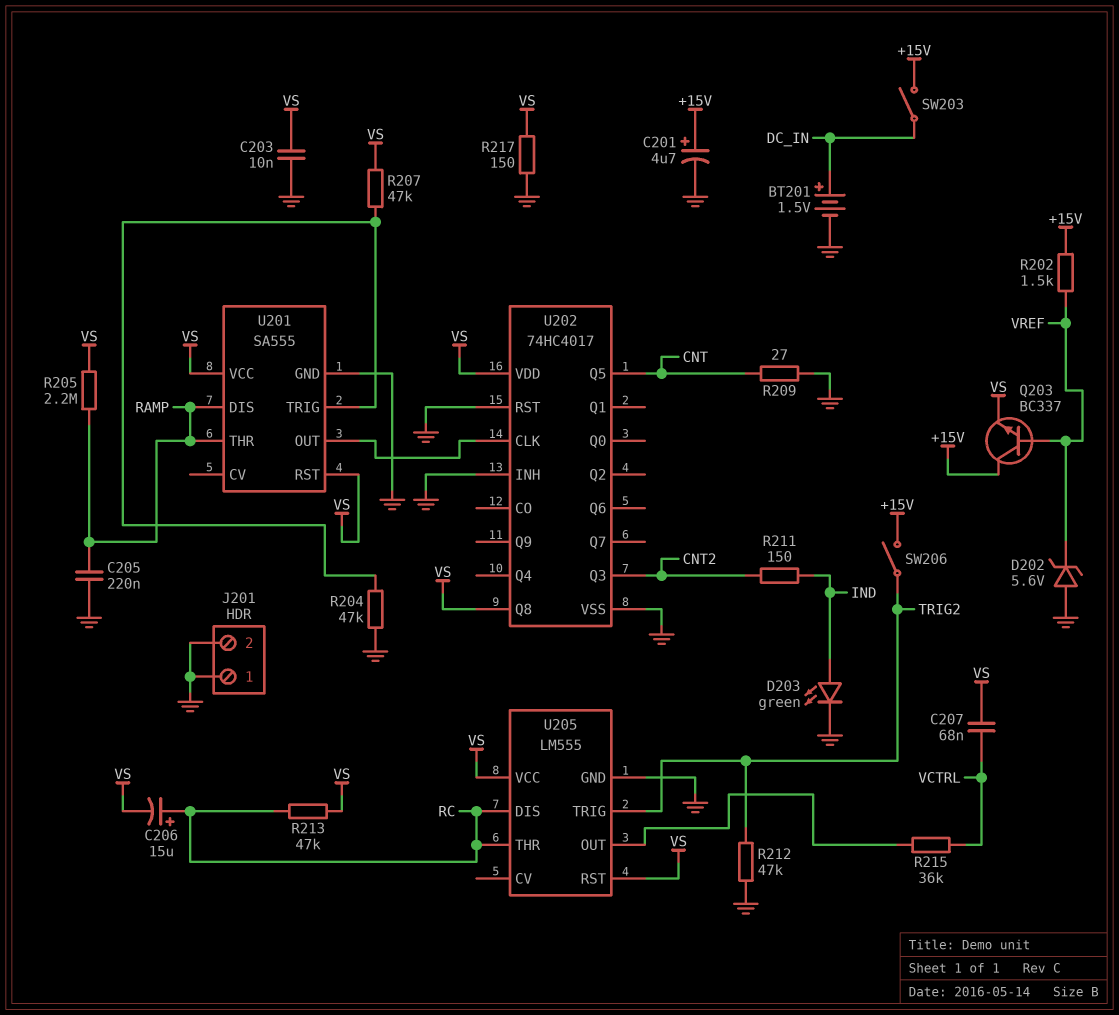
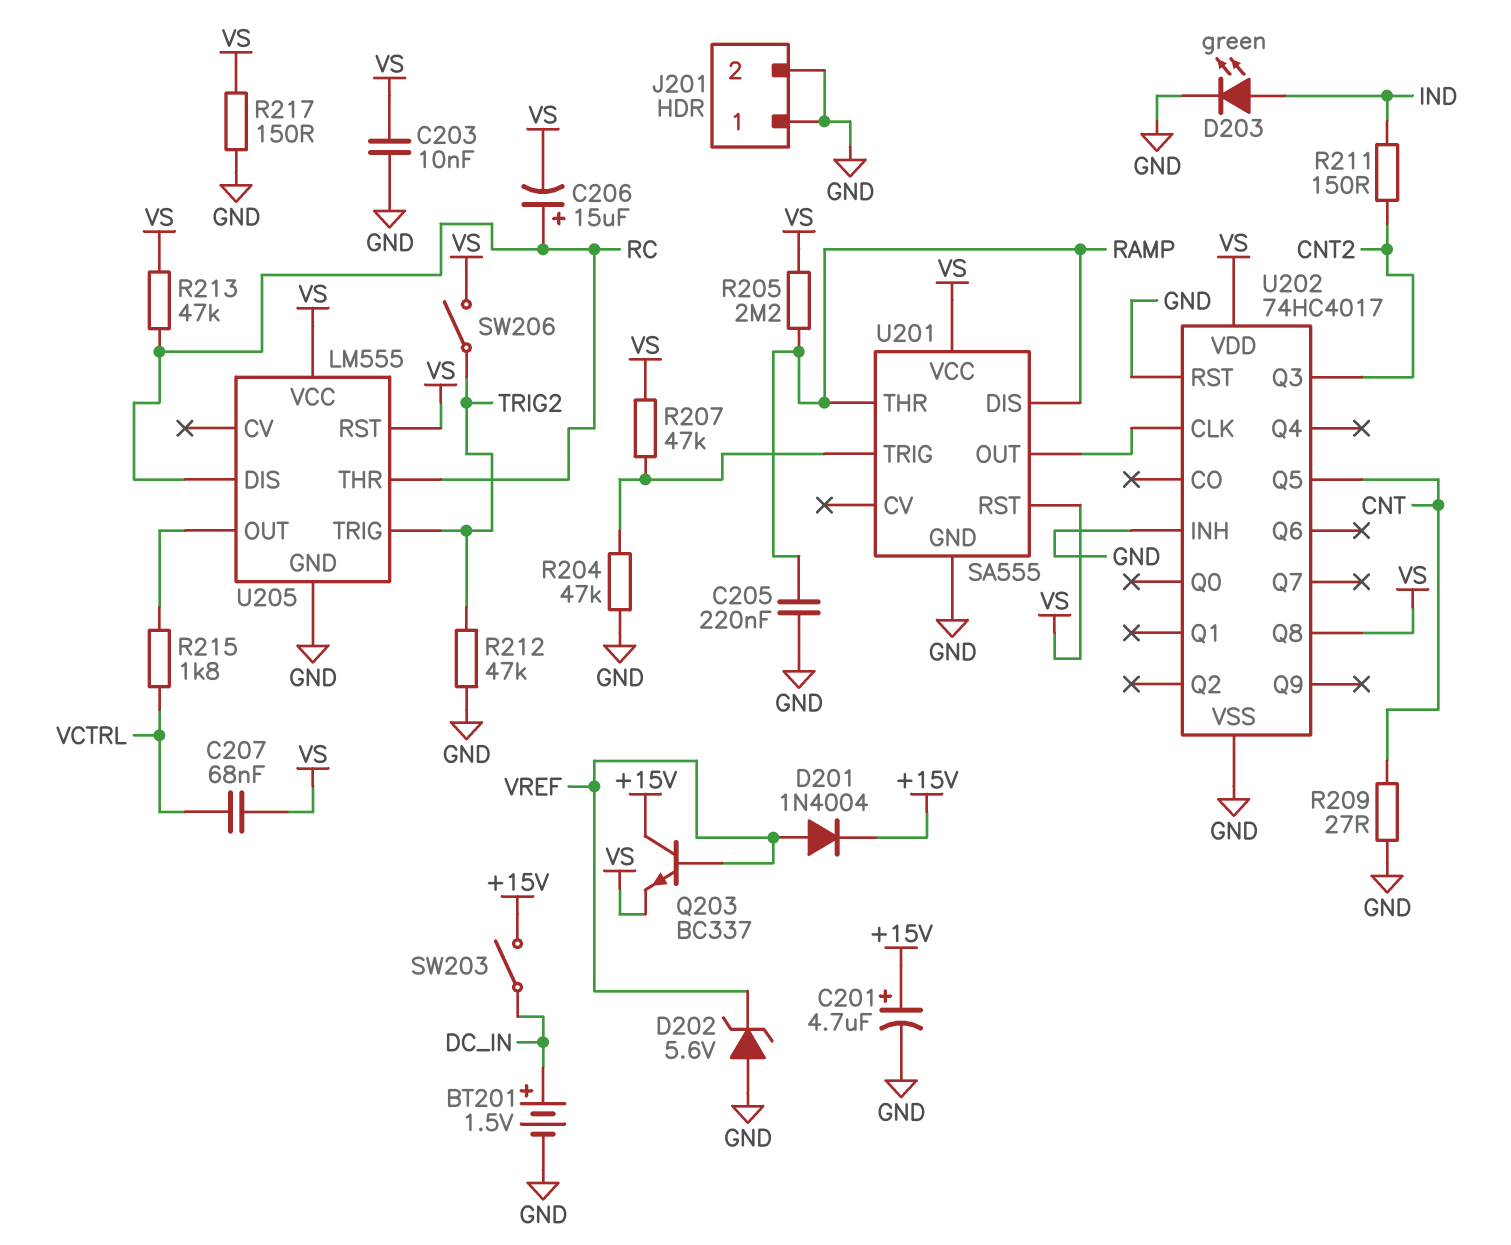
D201: none -> diode 1N4004 (A VREF, K +15V)
R202: 1.5k (+15V, VREF) -> none
R215: 36k (U205/OUT, VCTRL) -> 1.8k (U205/OUT, VCTRL)
SW206: switch (+15V, TRIG2) -> switch (TRIG2, VS)

